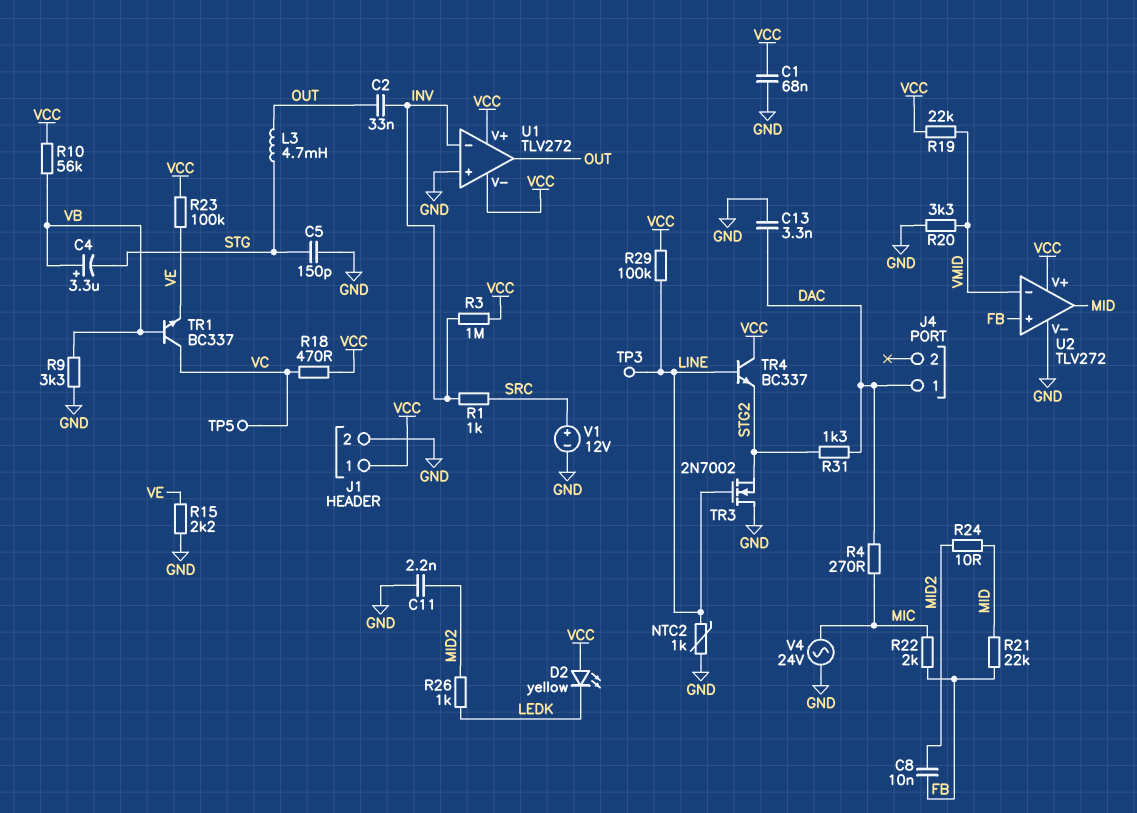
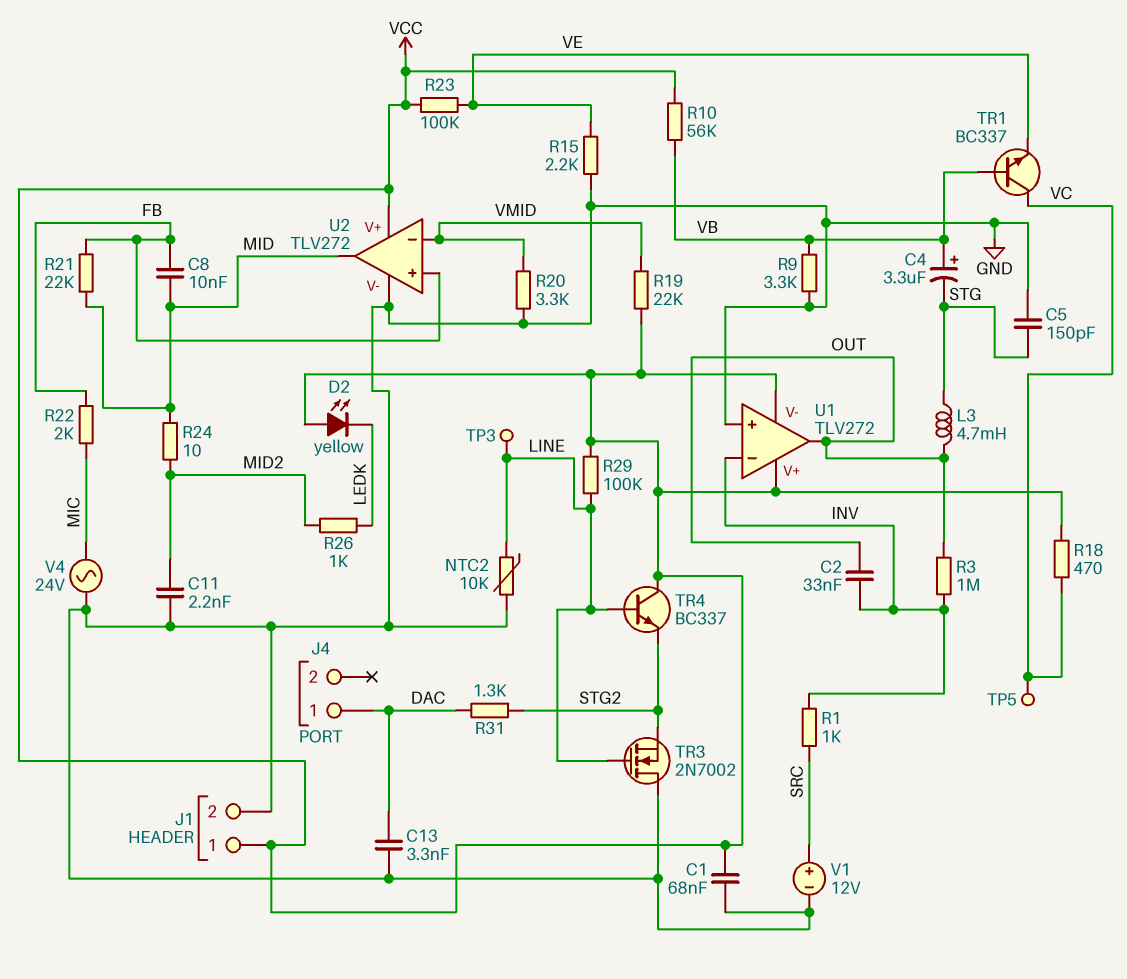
C8: 10nF (FB, MID2) -> 10nF (FB, MID)
NTC2: 1k (GND, LINE) -> 10k (GND, LINE)
R3: 1M (INV, VCC) -> 1M (INV, OUT)
R4: 270 (DAC, MIC) -> none

